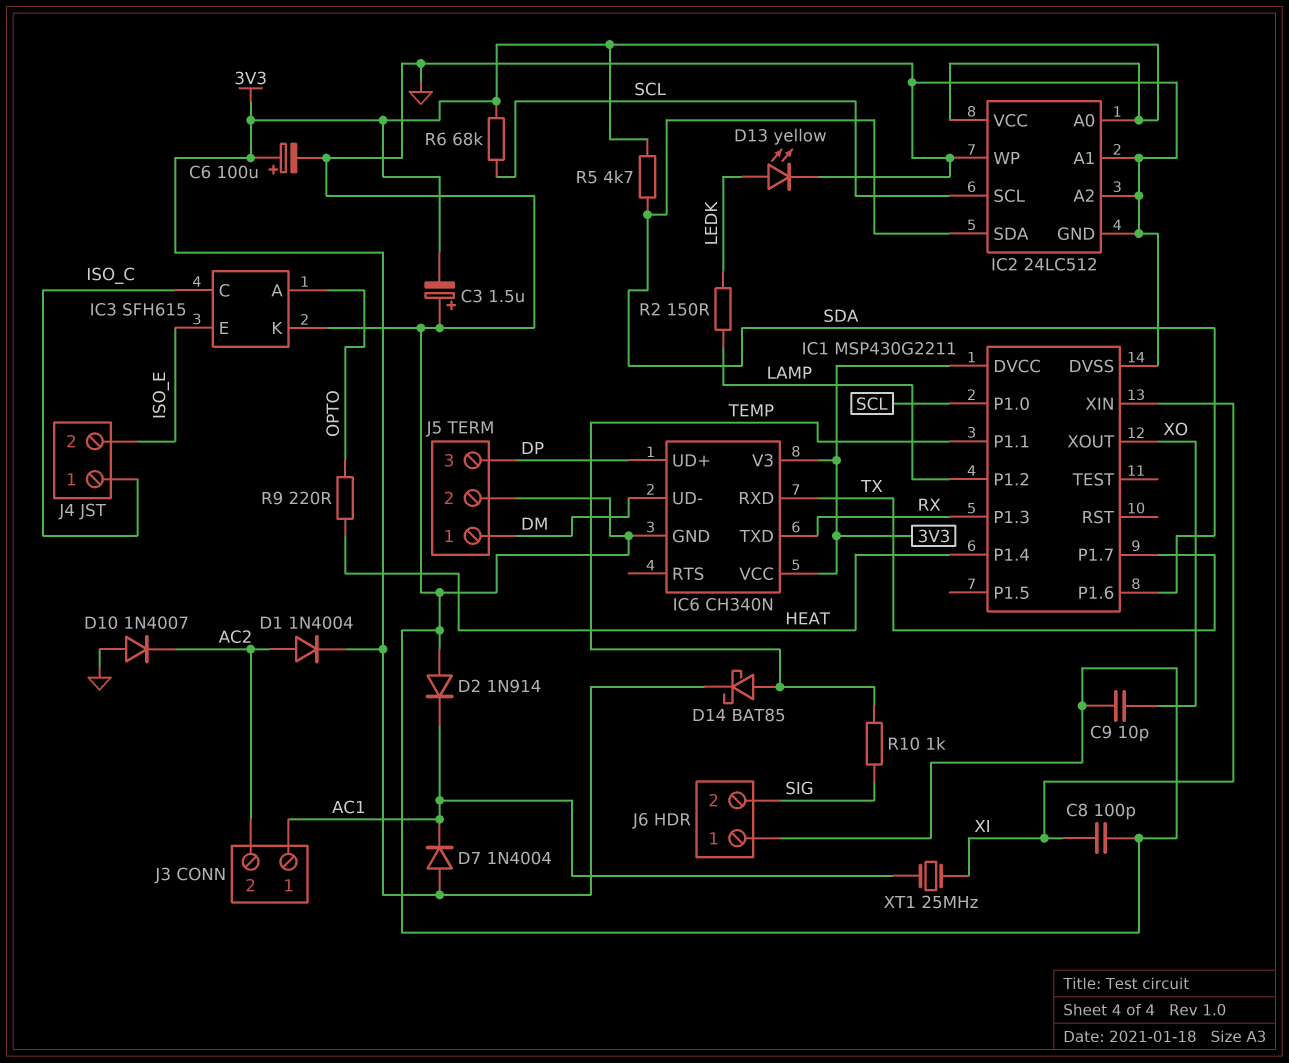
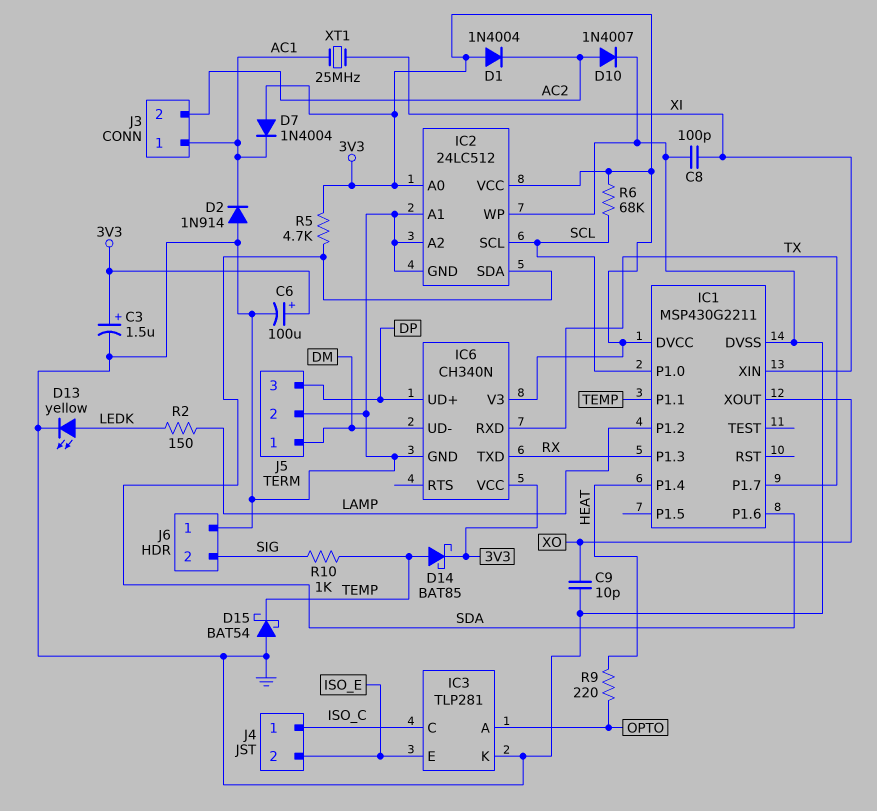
C3: 1.5uF (plus GND, minus 3V3) -> 1.5uF (plus 3V3, minus GND)
D1: diode 1N4004 (A AC2, K 3V3) -> diode 1N4004 (A 3V3, K AC2)
D10: diode 1N4007 (A GND, K AC2) -> diode 1N4007 (A AC2, K GND)
D15: none -> schottky BAT54 (A GND, K TEMP)
IC3: SFH615 -> TLP281

